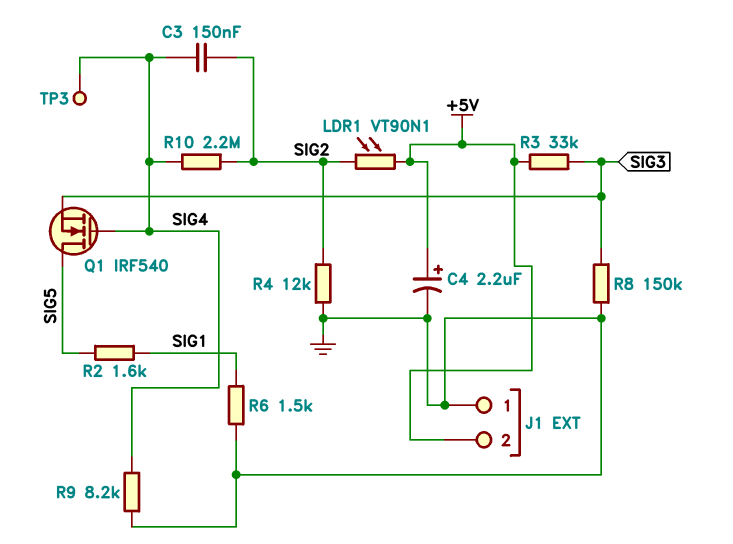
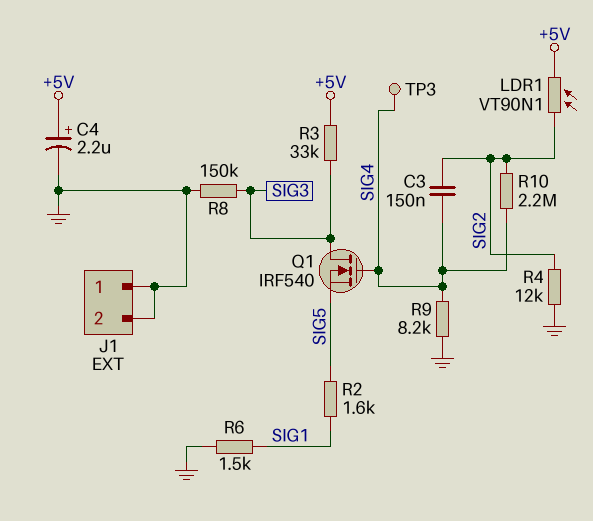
J1 pin 2: +5V -> GND
Q1: NMOS IRF540 (G SIG4, D SIG5, S SIG3) -> NMOS IRF540 (G SIG4, D SIG3, S SIG5)

